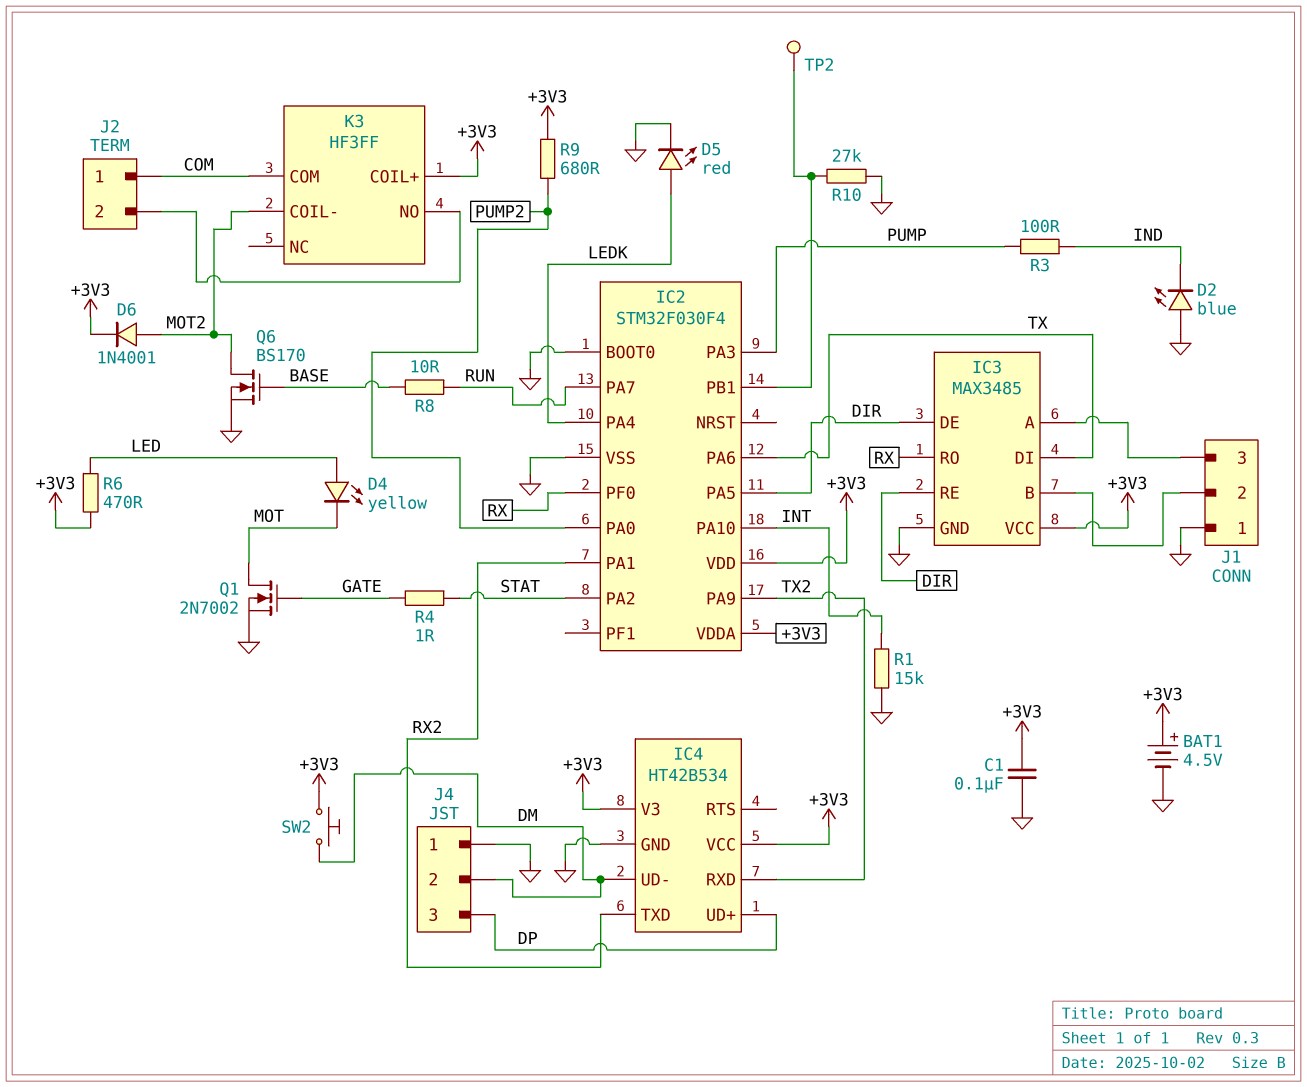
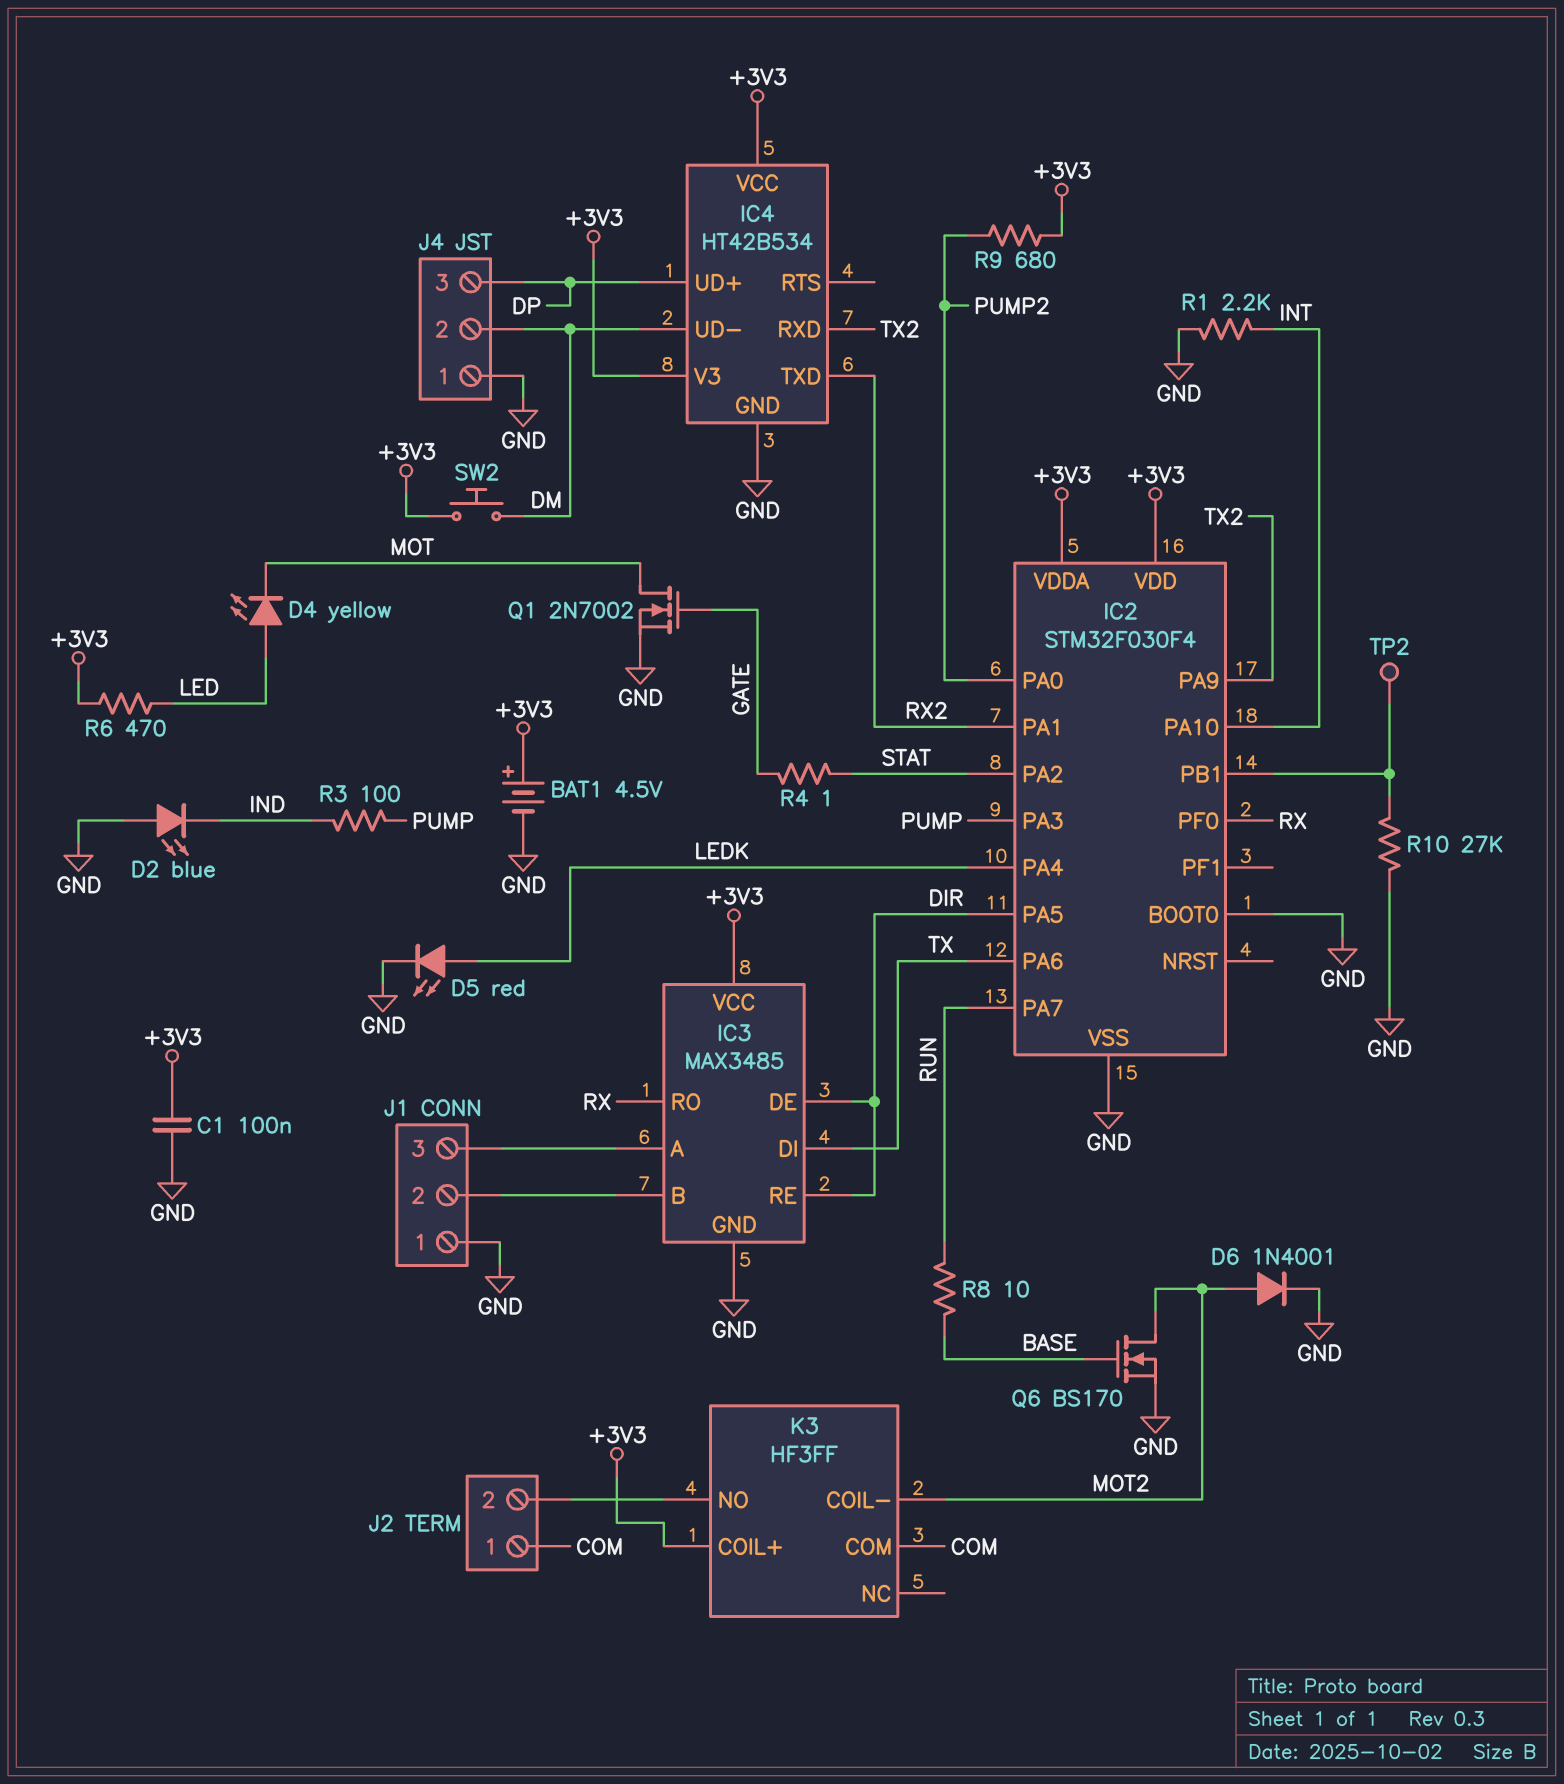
D6: diode 1N4001 (A MOT2, K +3V3) -> diode 1N4001 (A MOT2, K GND)
R1: 15k (GND, INT) -> 2.2k (GND, INT)

